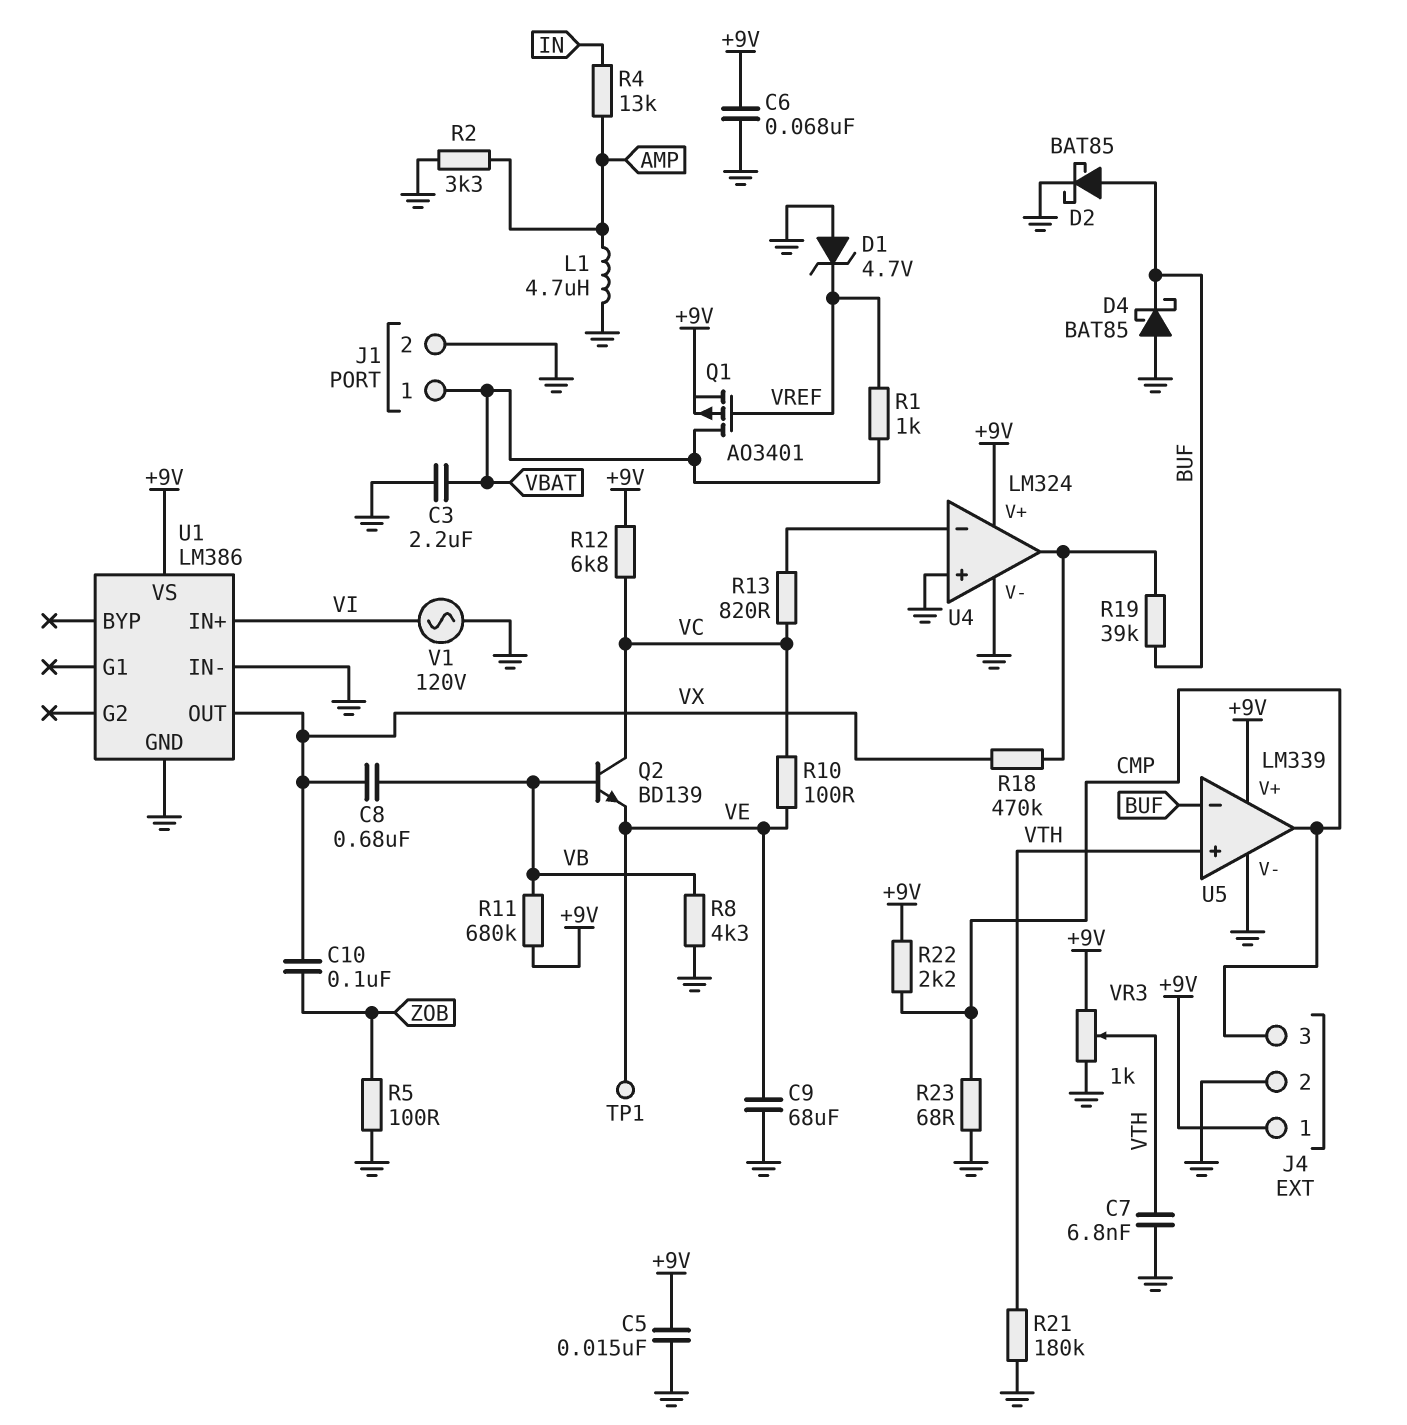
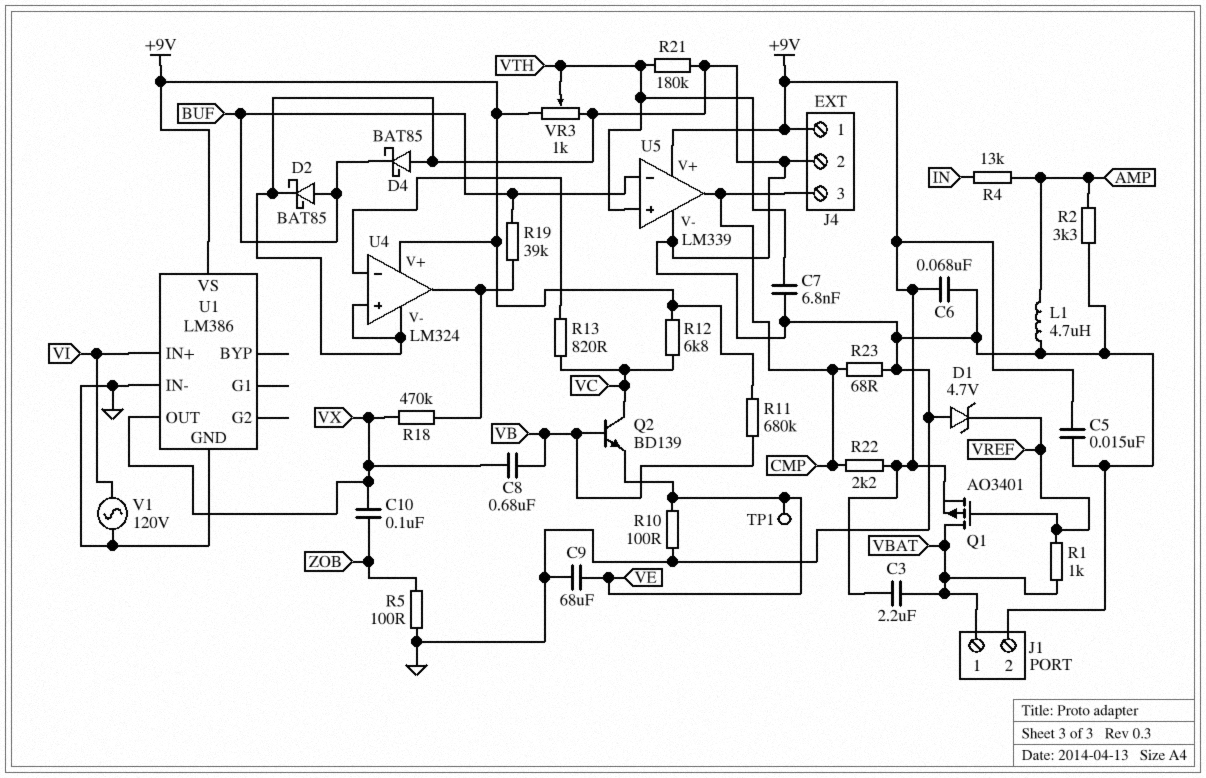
C3: 2.2uF (GND, VBAT) -> 2.2uF (+9V, VBAT)
R8: 4.3k (GND, VB) -> none
R10: 100 (VC, VE) -> 100 (GND, VE)

